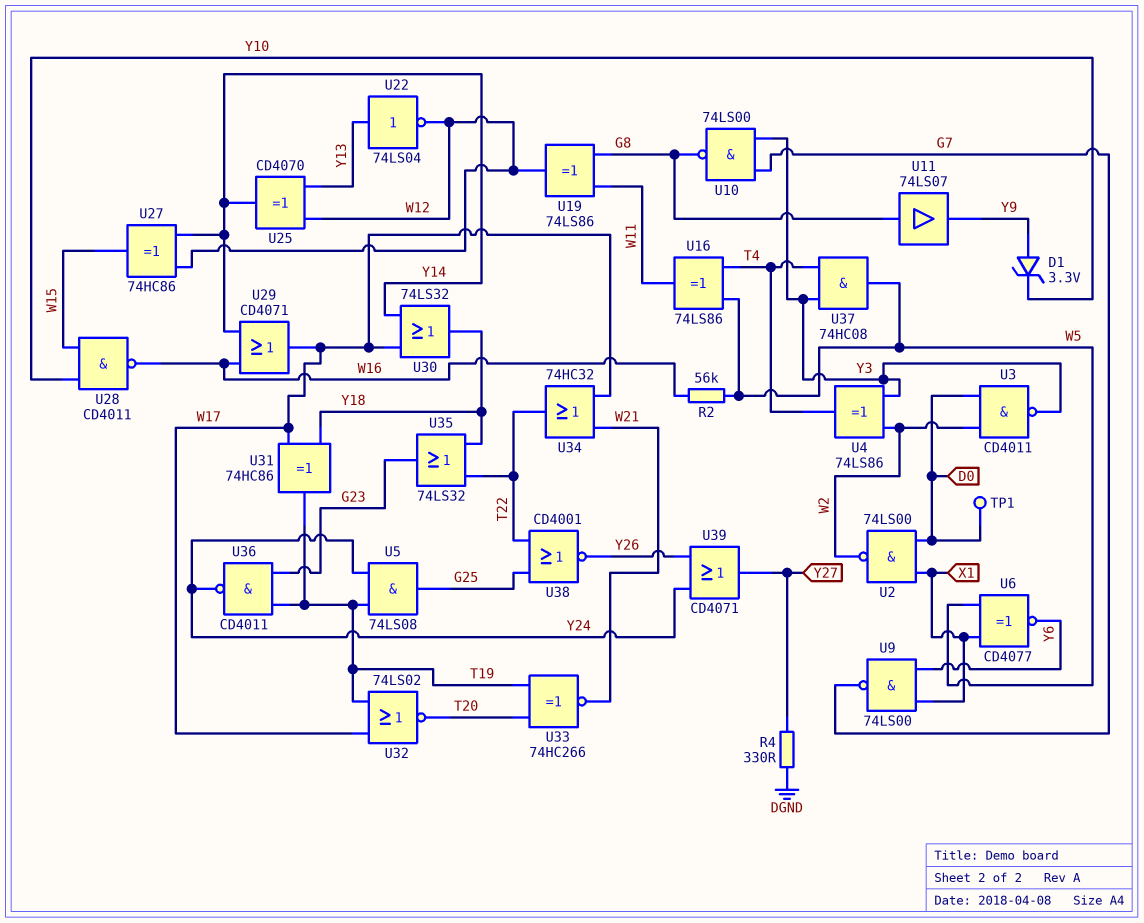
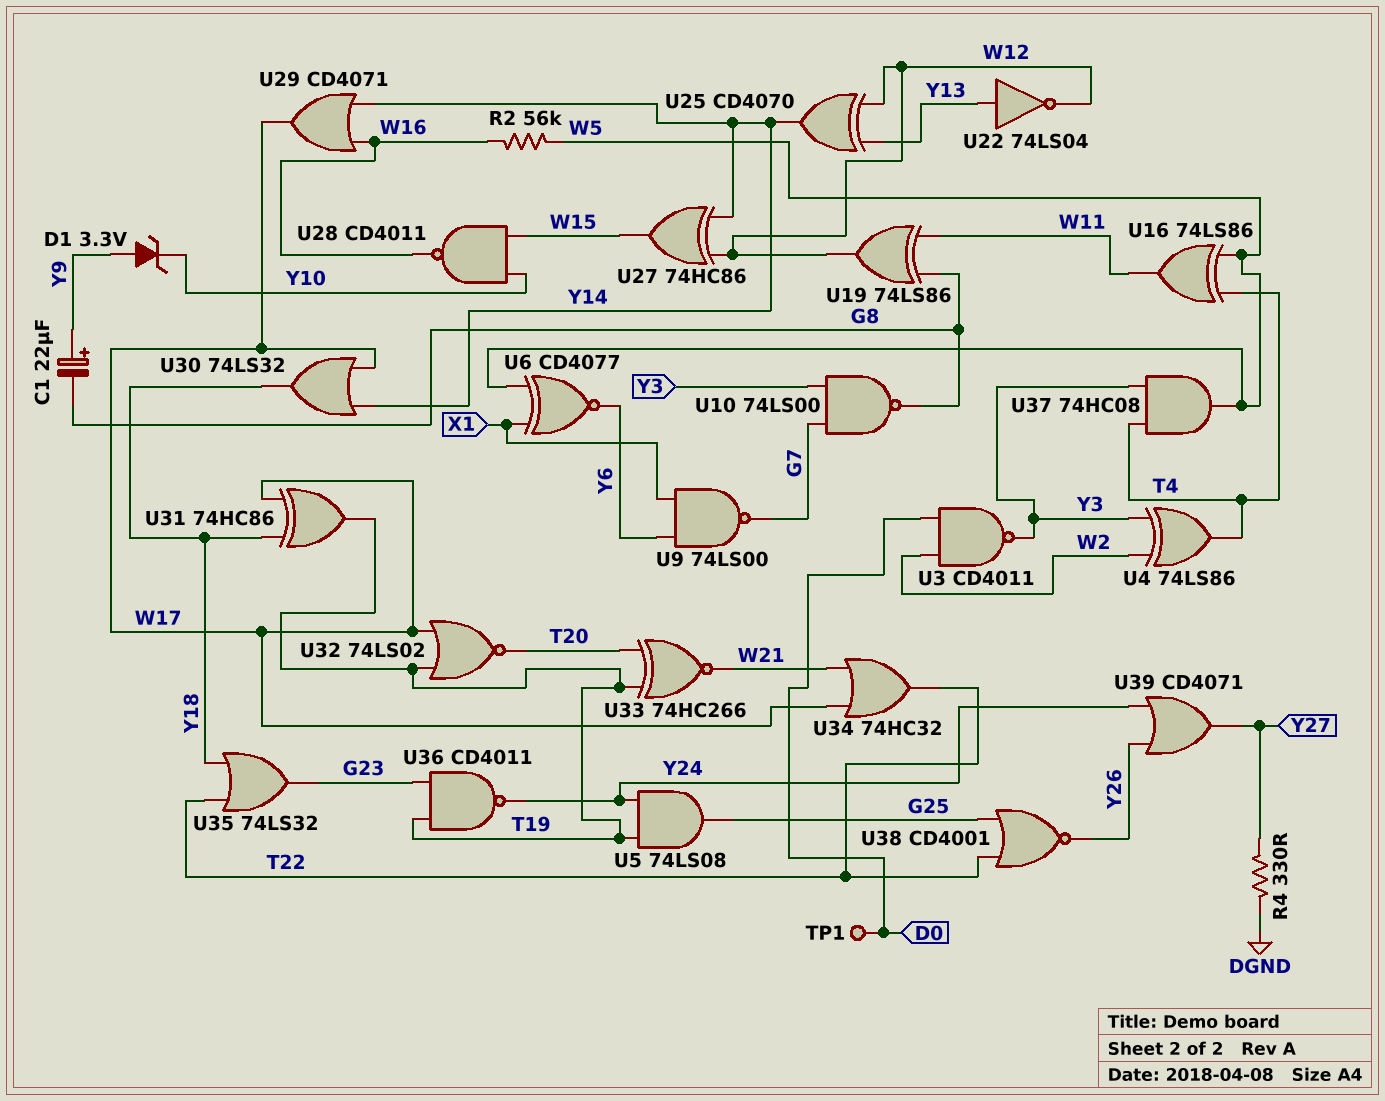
C1: none -> 22uF (plus Y9, minus G8)
U2: NAND 74LS00 (in D0, in X1, out W2) -> none
U11: buffer 74LS07 (in G8, out Y9) -> none

